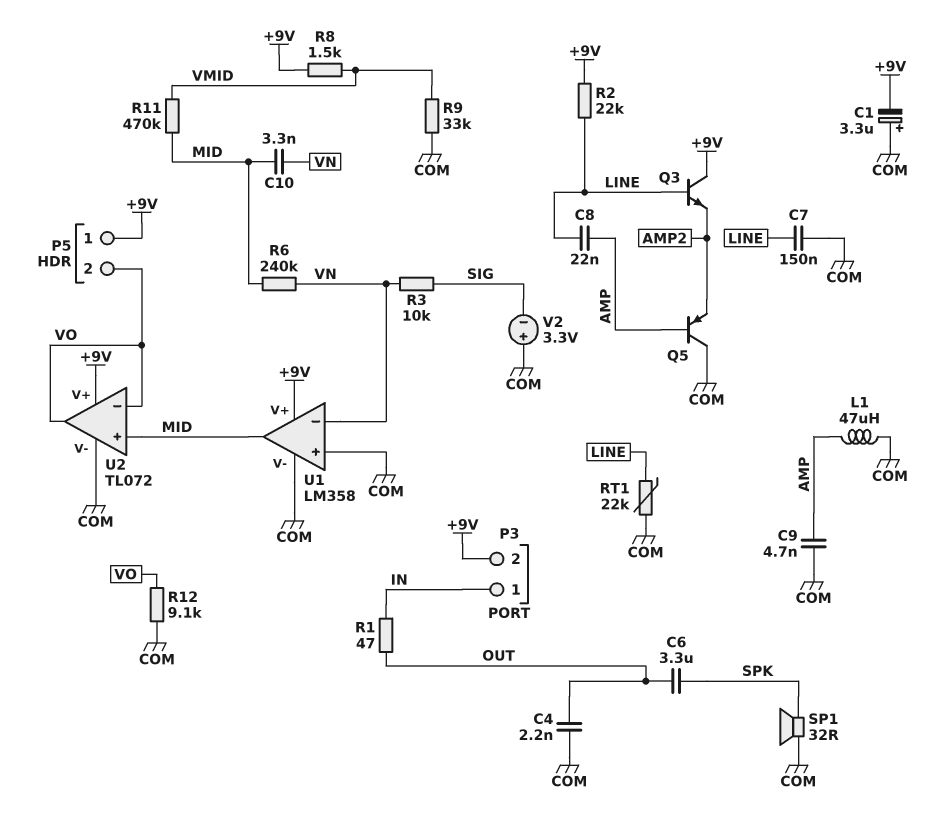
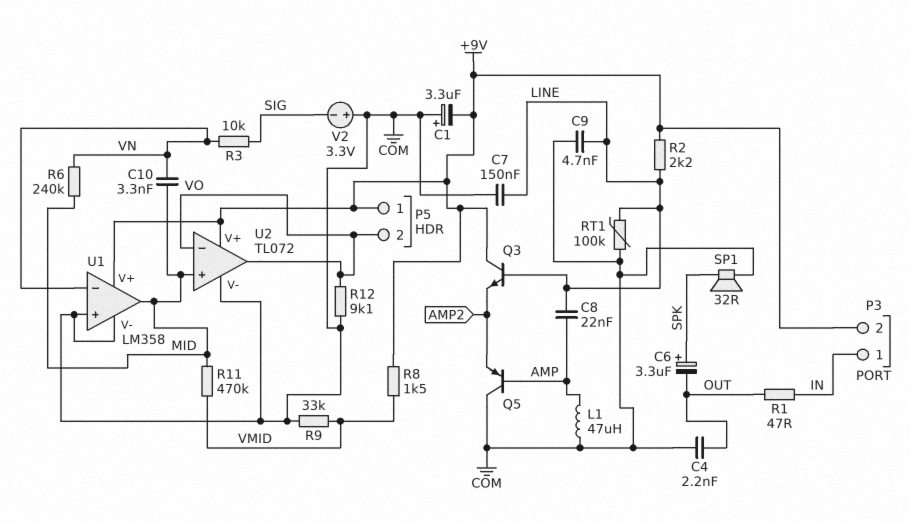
C6: 3.3uF (OUT, SPK) -> 3.3uF (plus SPK, minus OUT)
C9: 4.7nF (AMP, COM) -> 4.7nF (COM, LINE)
R2: 22k (+9V, LINE) -> 2.2k (+9V, LINE)
RT1: 22k (COM, LINE) -> 100k (COM, LINE)

